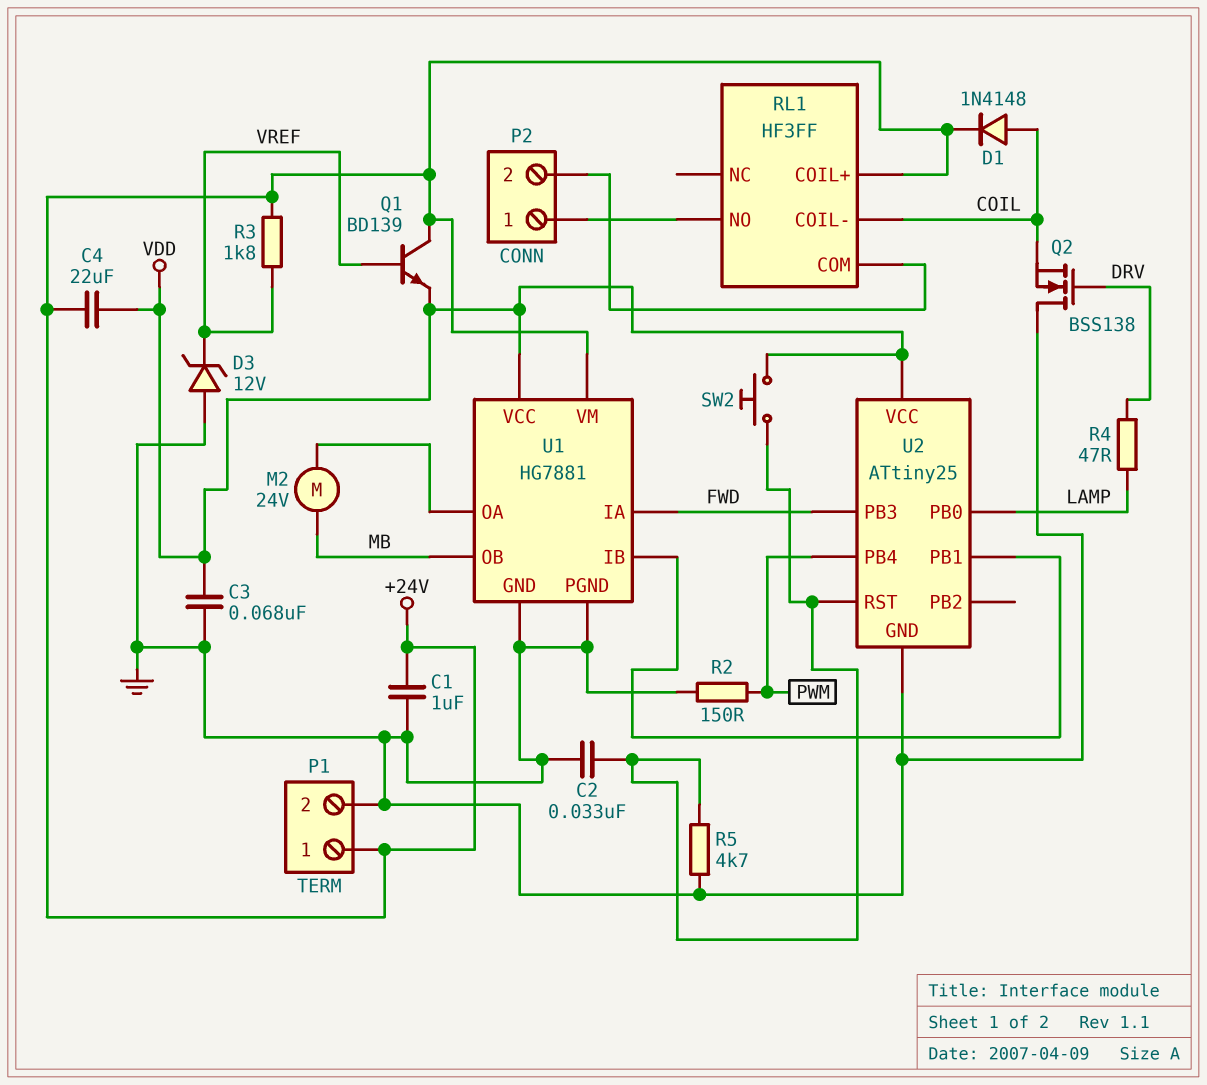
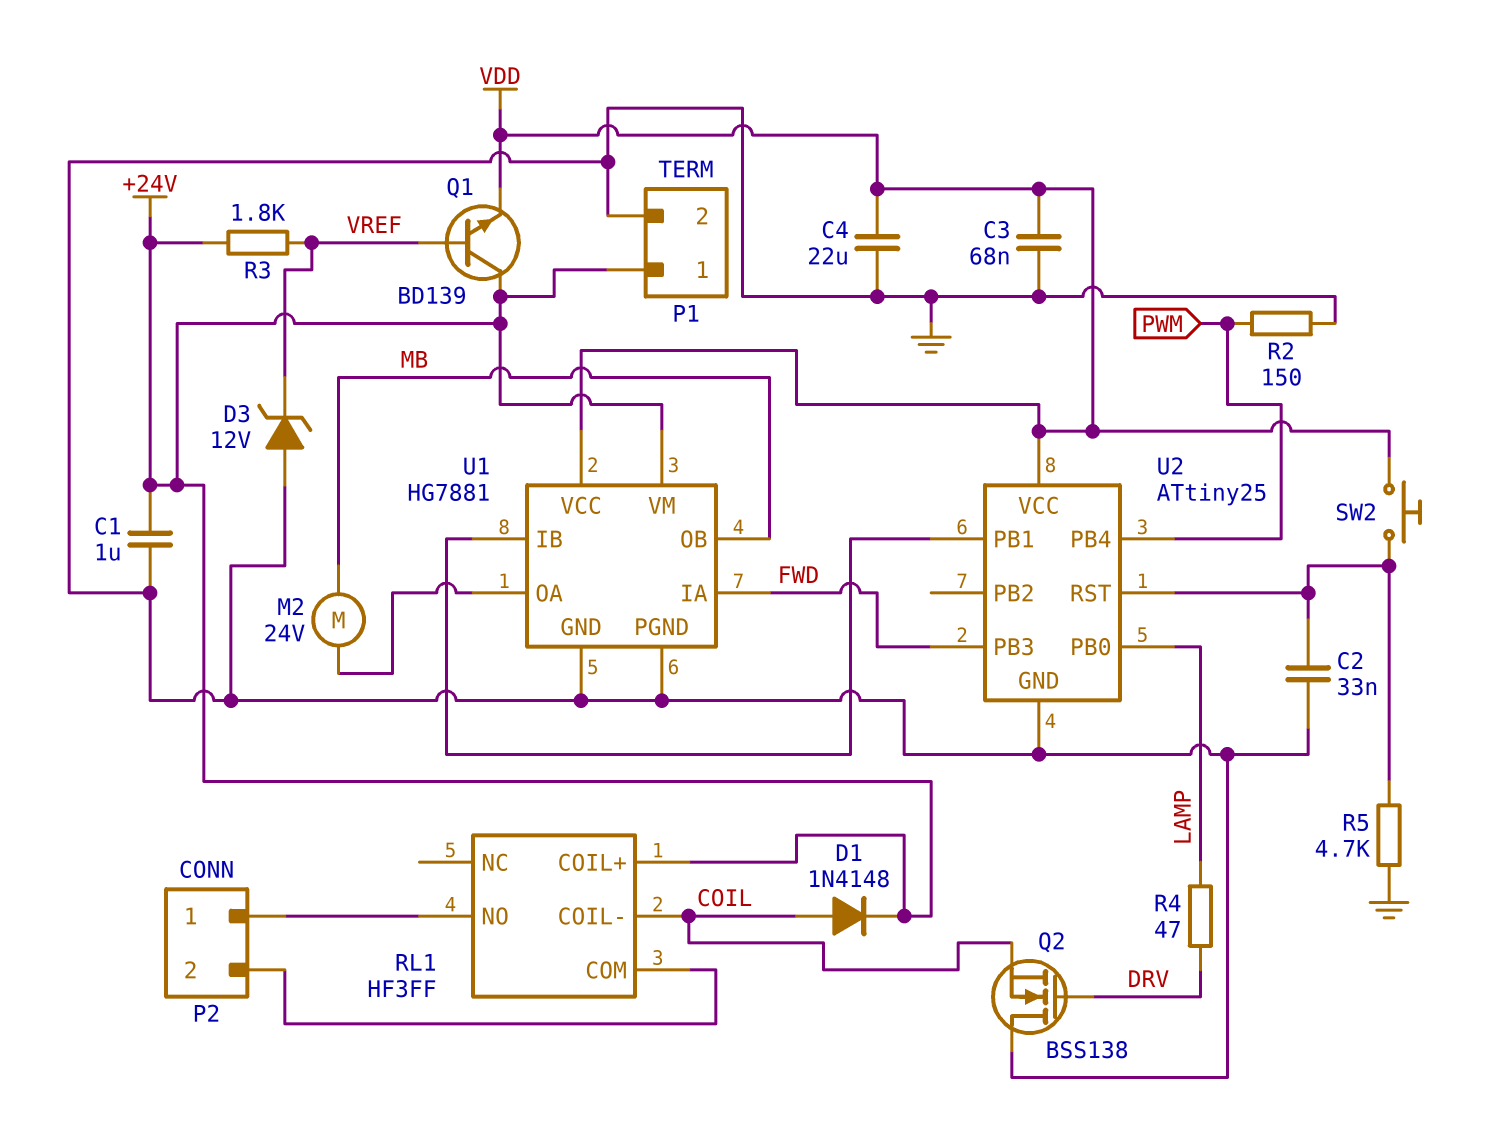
C4: 22uF (+24V, VDD) -> 22uF (GND, VDD)

